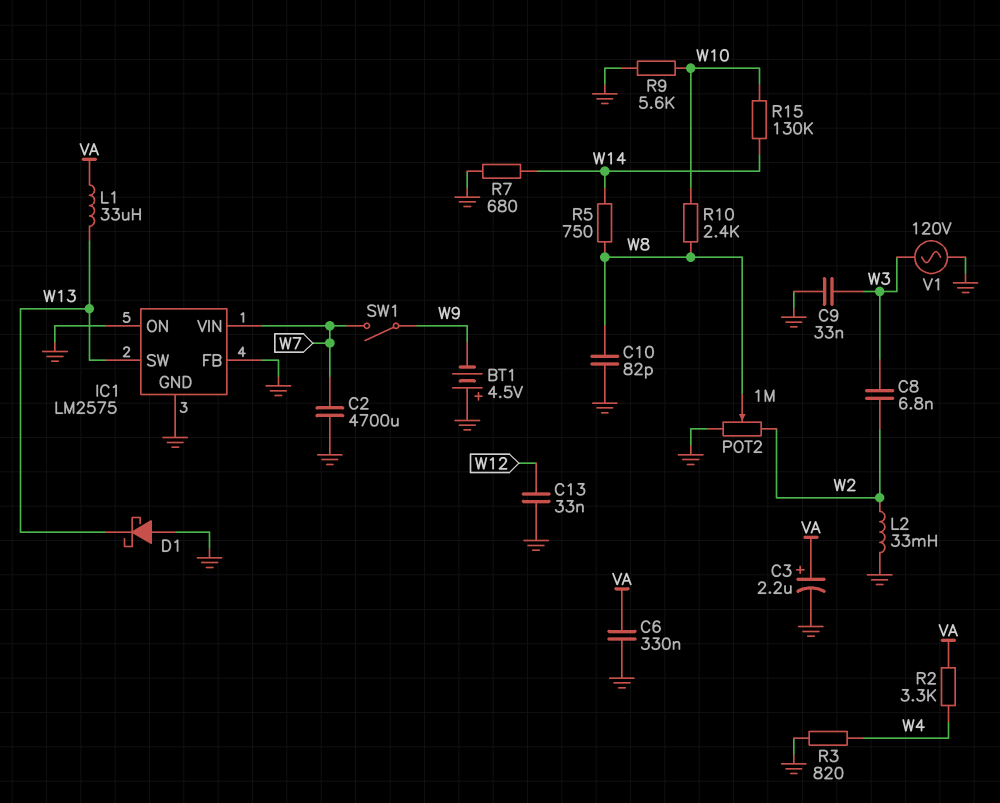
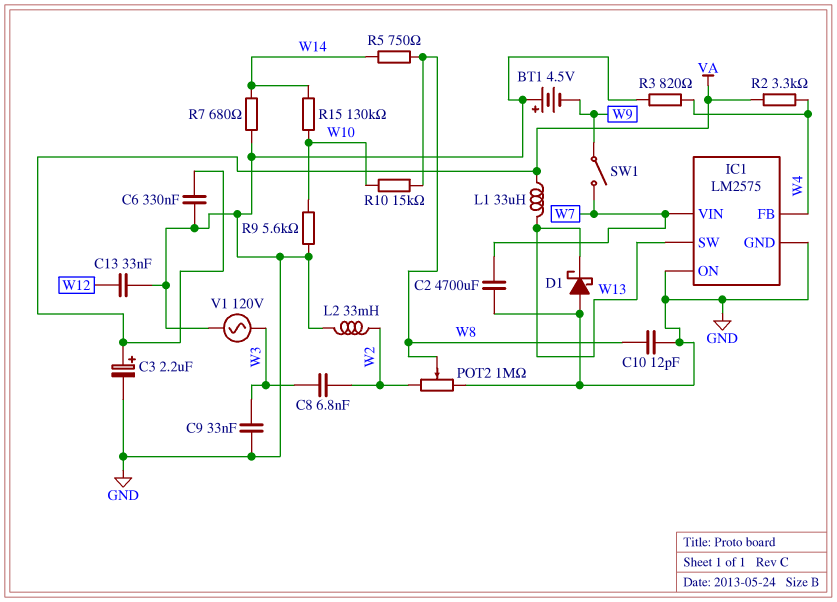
C10: 82pF (GND, W8) -> 12pF (GND, W8)
IC1 pin FB: GND -> W4
R10: 2.4k (W8, W10) -> 15k (W8, W10)

